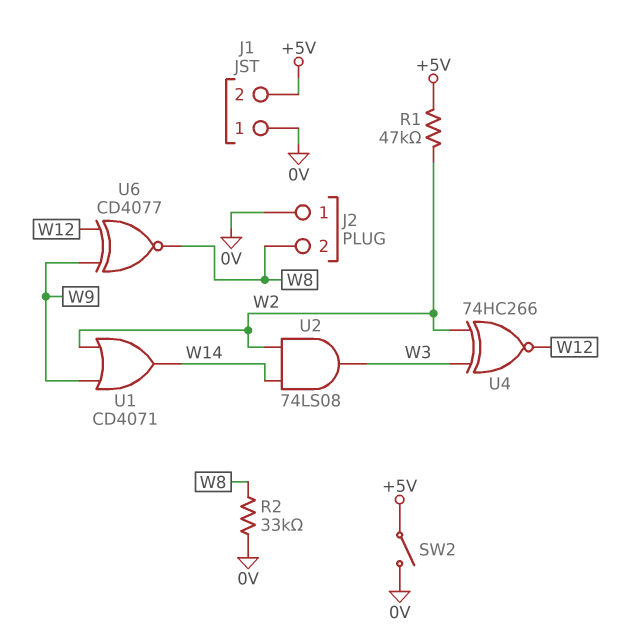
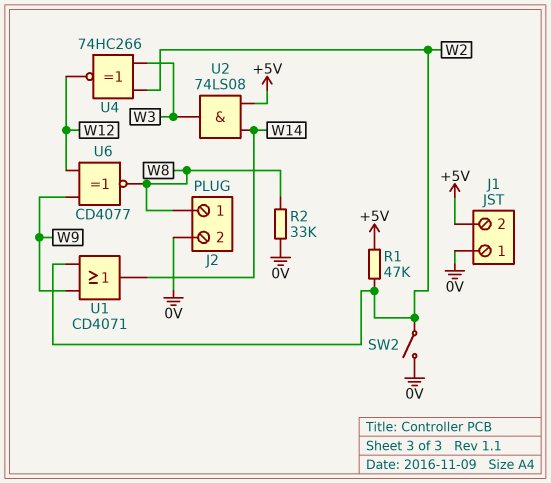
J2 pin 1: 0V -> W8
J2 pin 2: W8 -> 0V
SW2: switch (+5V, 0V) -> switch (0V, W2)
U2: AND 74LS08 (in W2, in W14, out W3) -> AND 74LS08 (in +5V, in W14, out W3)

